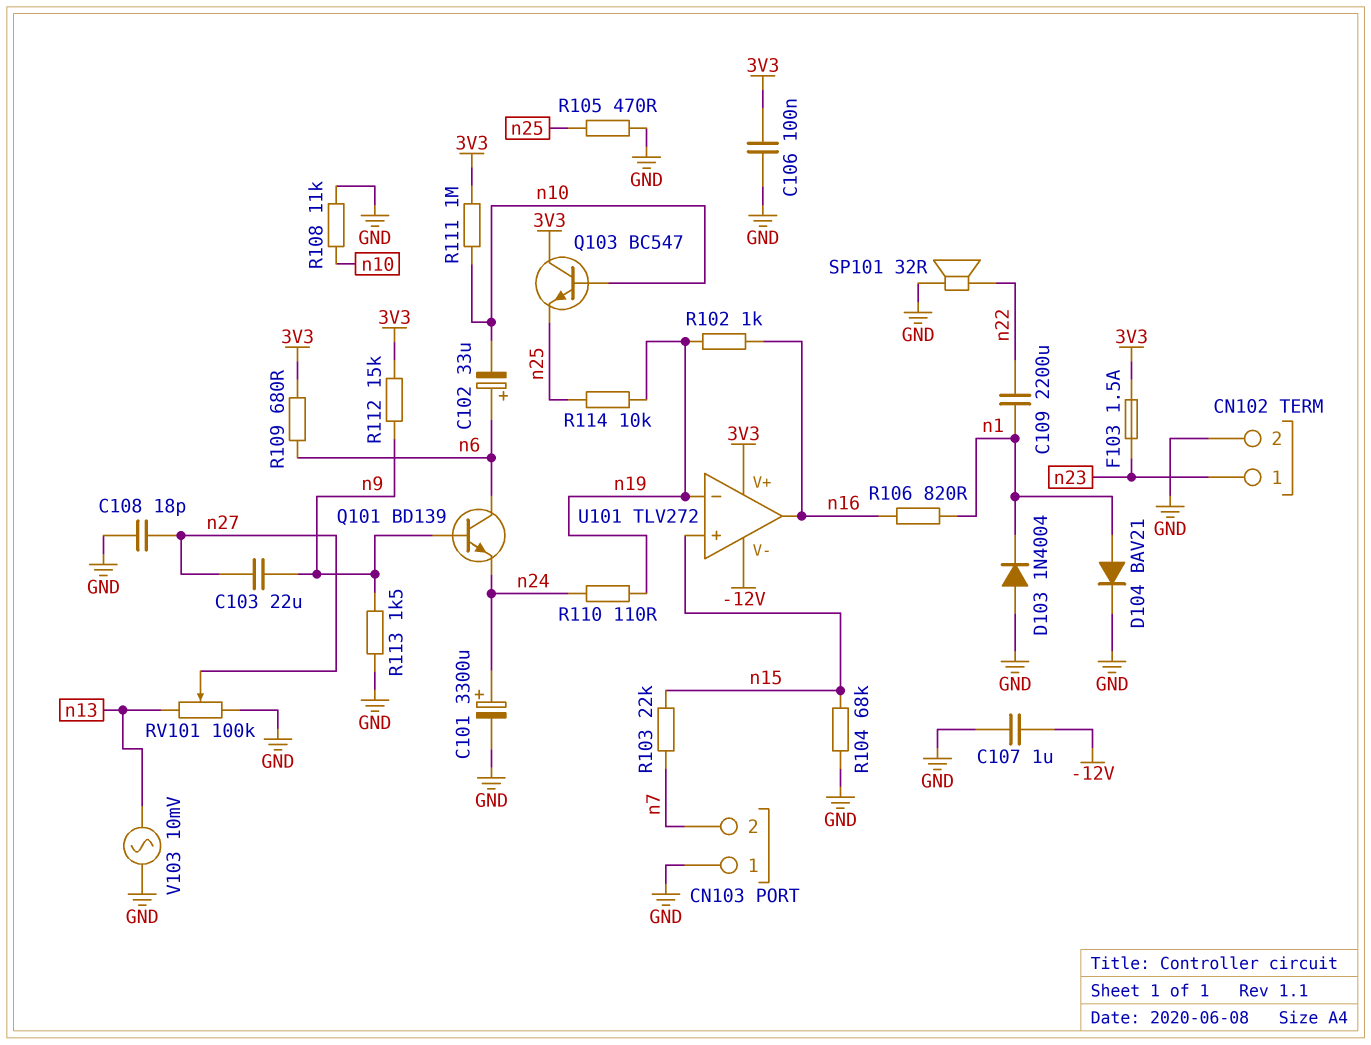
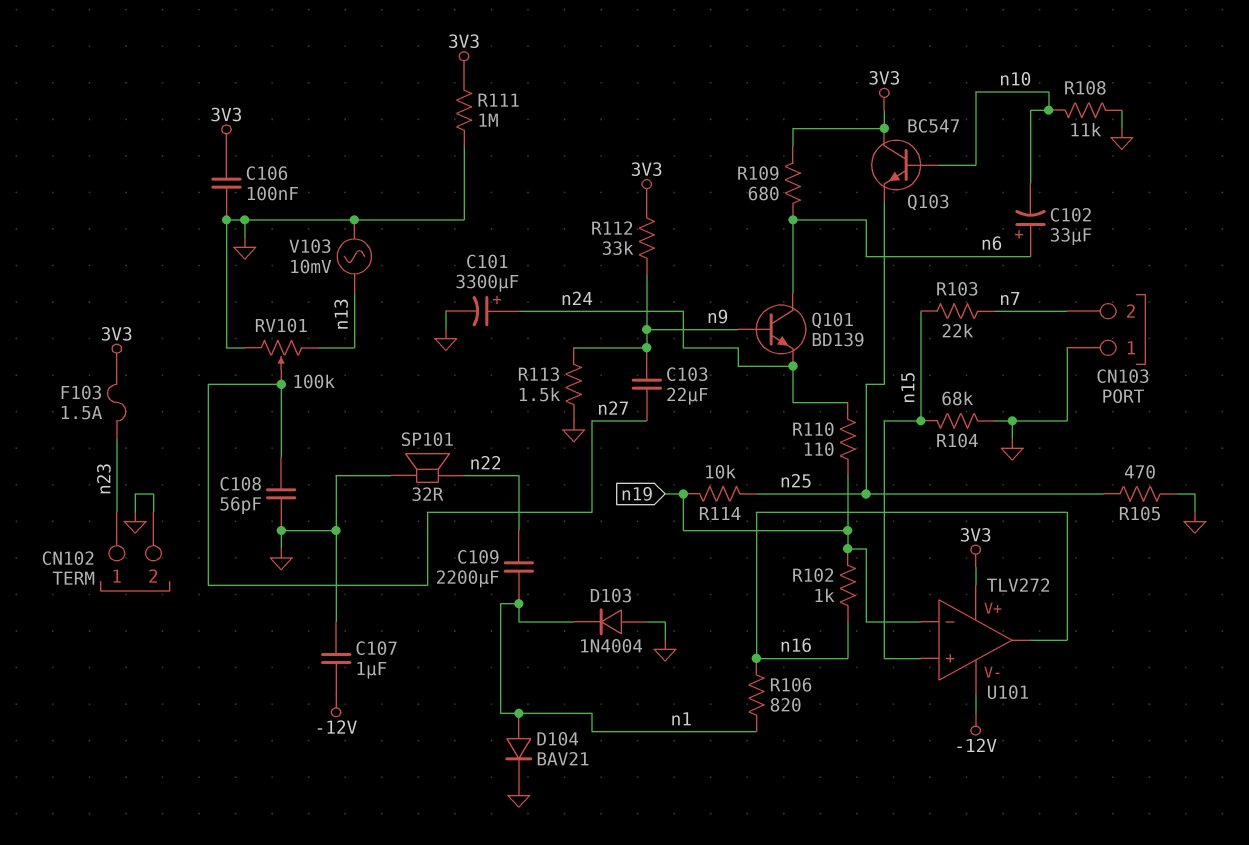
C108: 18pF (GND, n27) -> 56pF (GND, n27)
R111: 1M (3V3, n10) -> 1M (3V3, GND)
R112: 15k (3V3, n9) -> 33k (3V3, n9)

